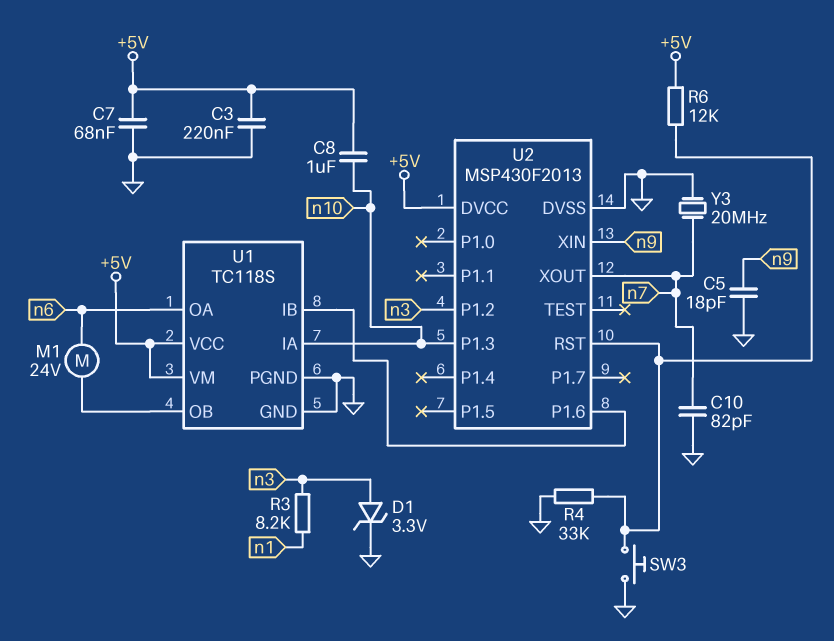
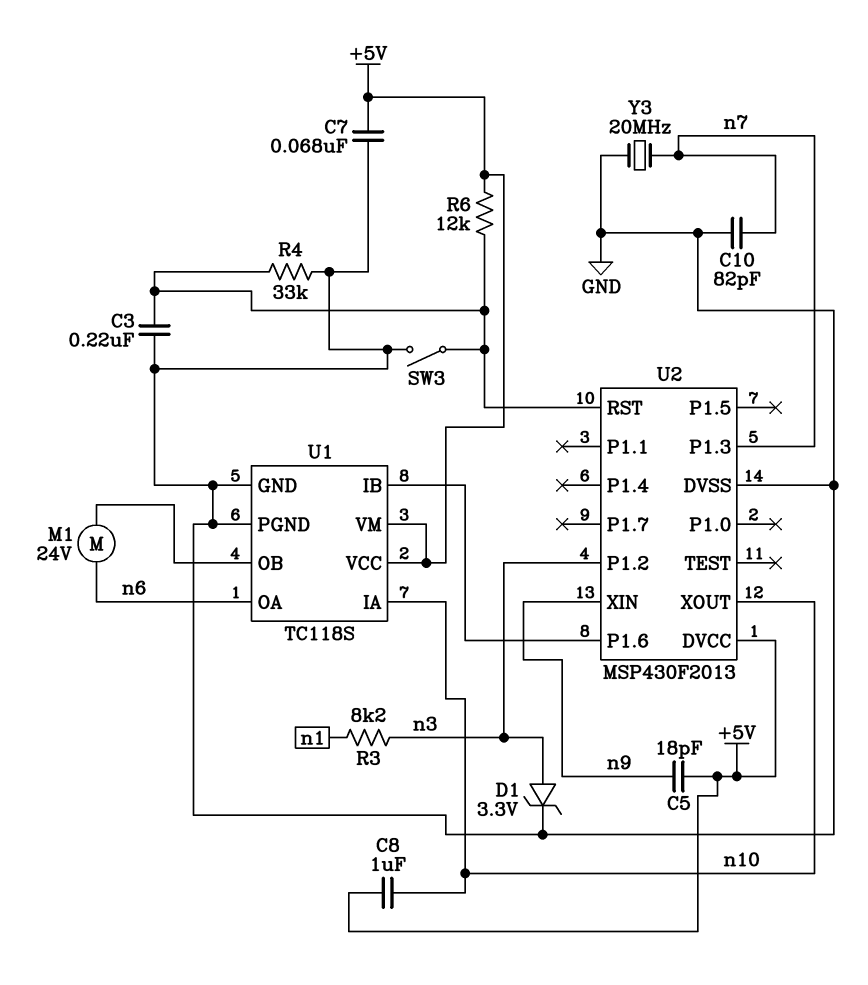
C3: 220nF (+5V, GND) -> 220nF (GND, U2/RST)
C5: 18pF (GND, n9) -> 18pF (+5V, n9)
SW3: button (GND, U2/RST) -> switch (GND, U2/RST)
U2 pin P1.3: n10 -> n7
U2 pin XOUT: n7 -> n10

